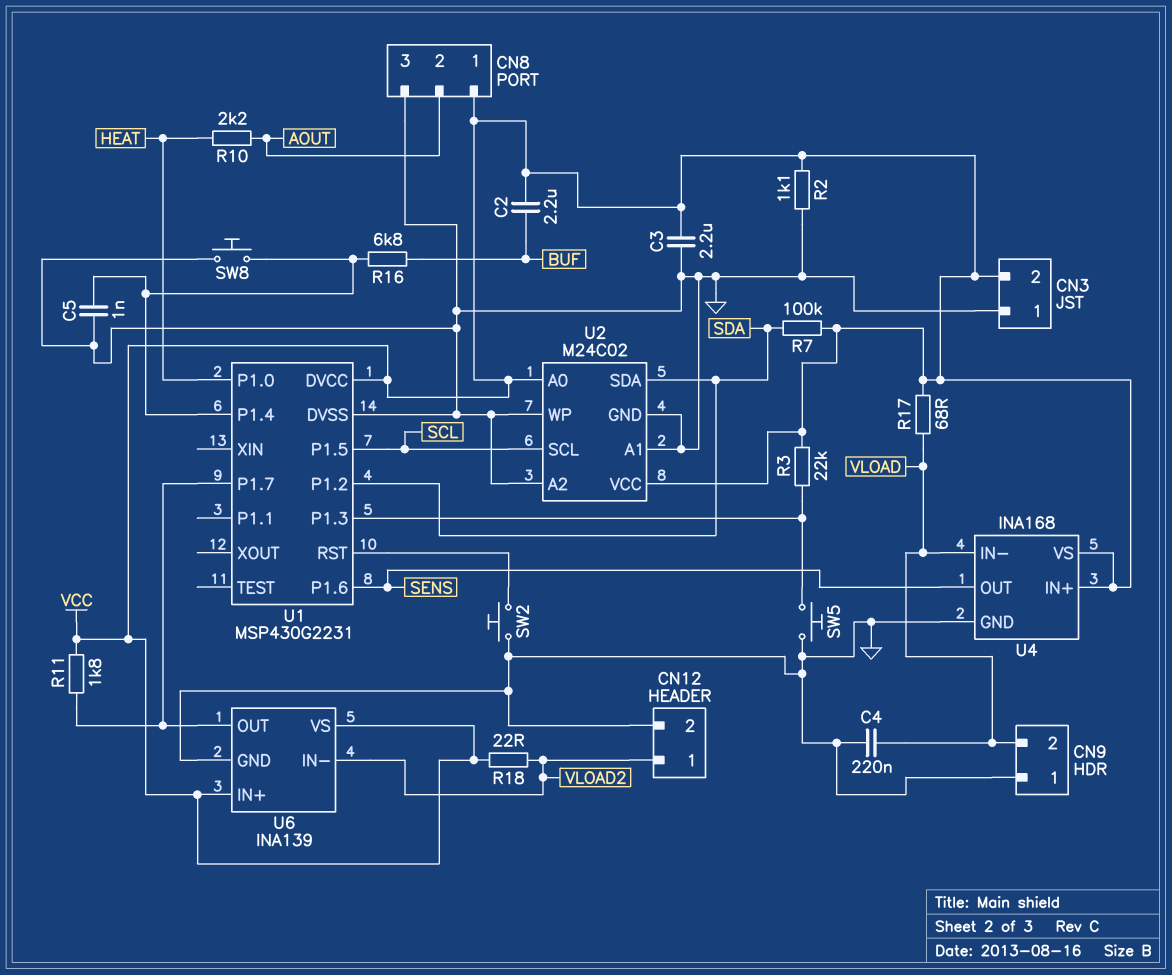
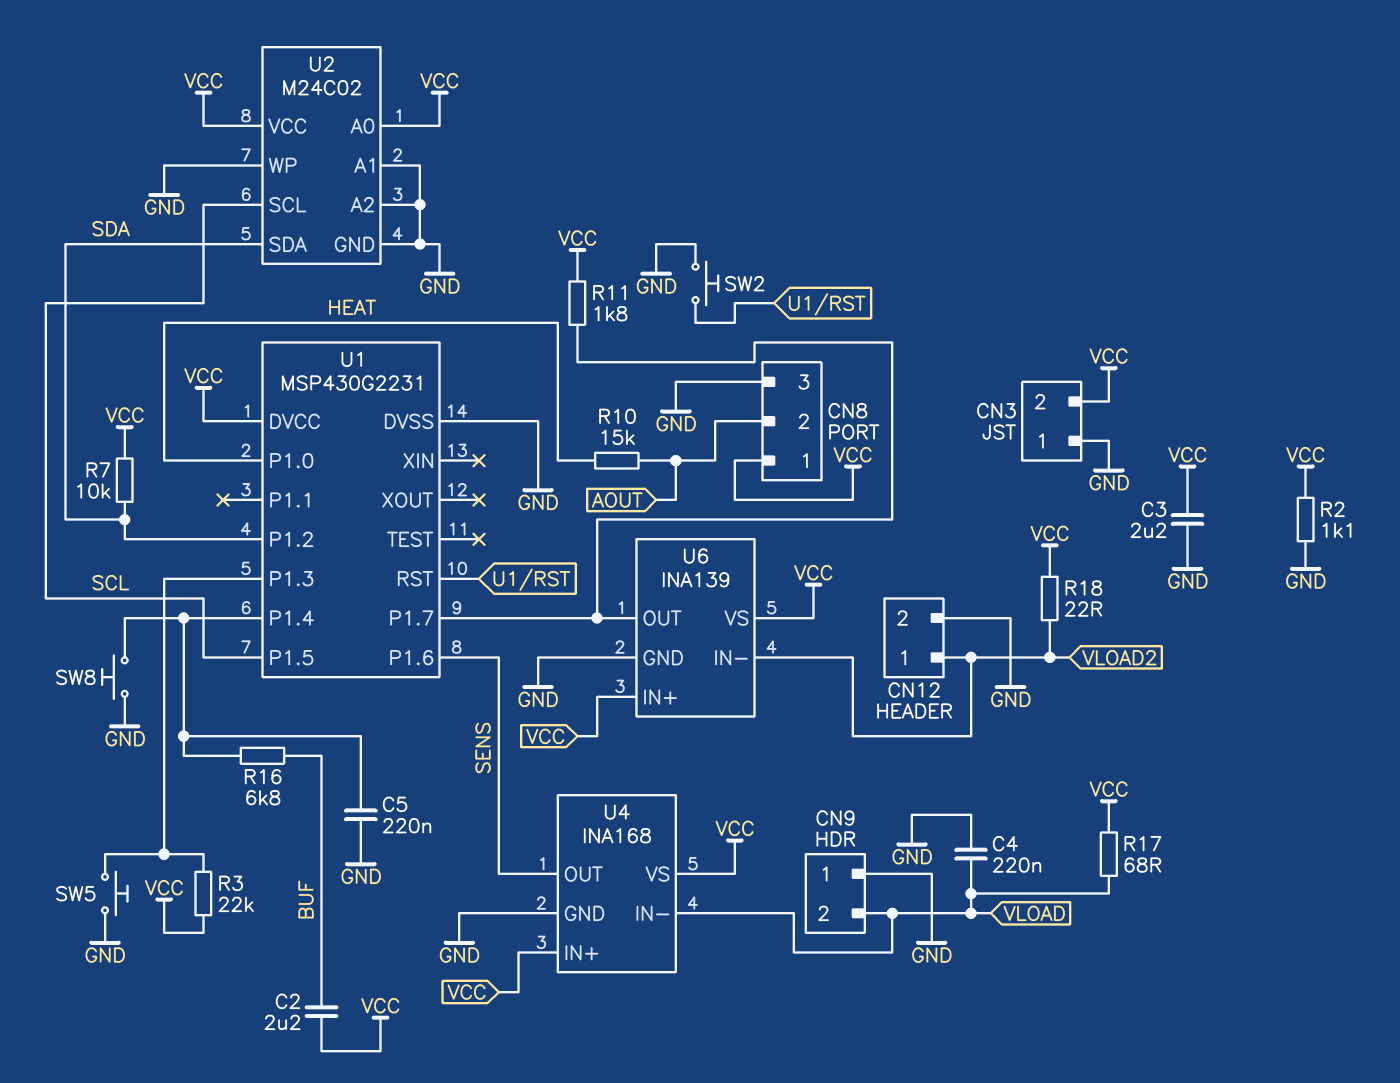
C5: 1nF (GND, U1/P1.4) -> 220nF (GND, U1/P1.4)
R7: 100k (SDA, VCC) -> 10k (SDA, VCC)
R10: 2.2k (AOUT, HEAT) -> 15k (AOUT, HEAT)

